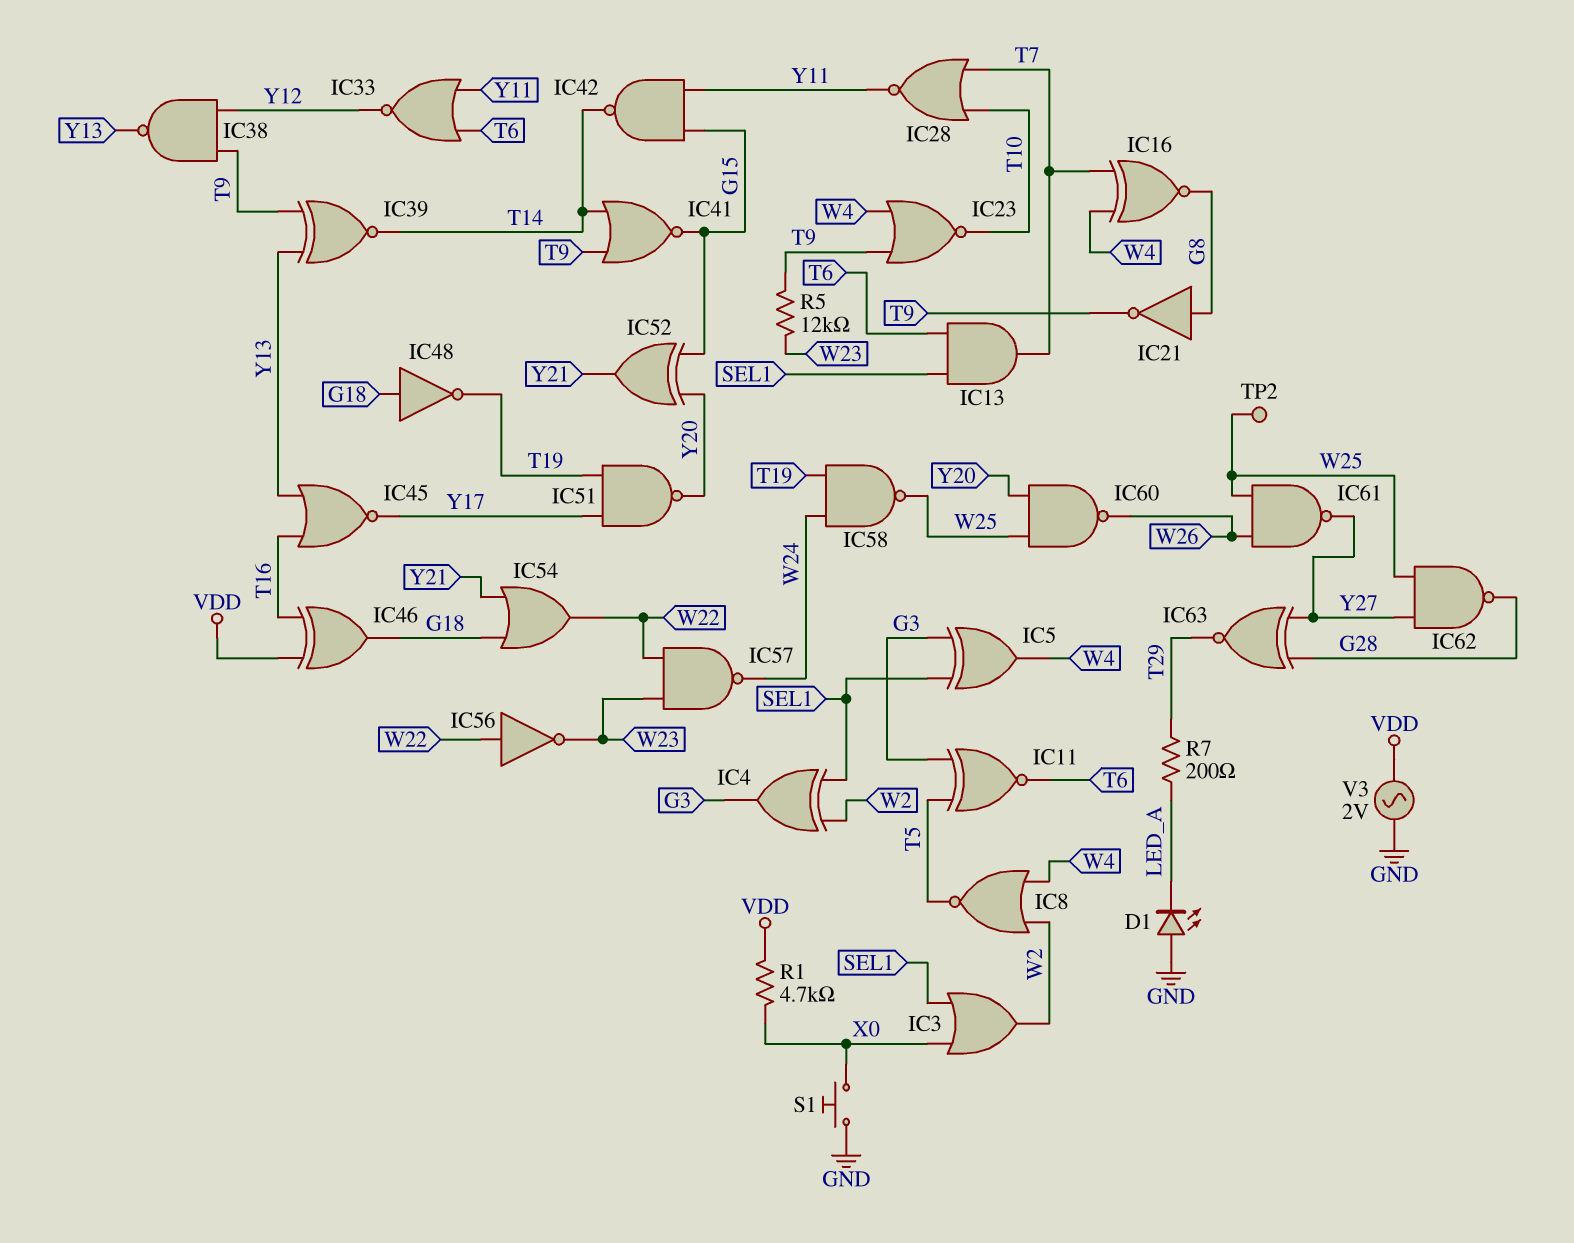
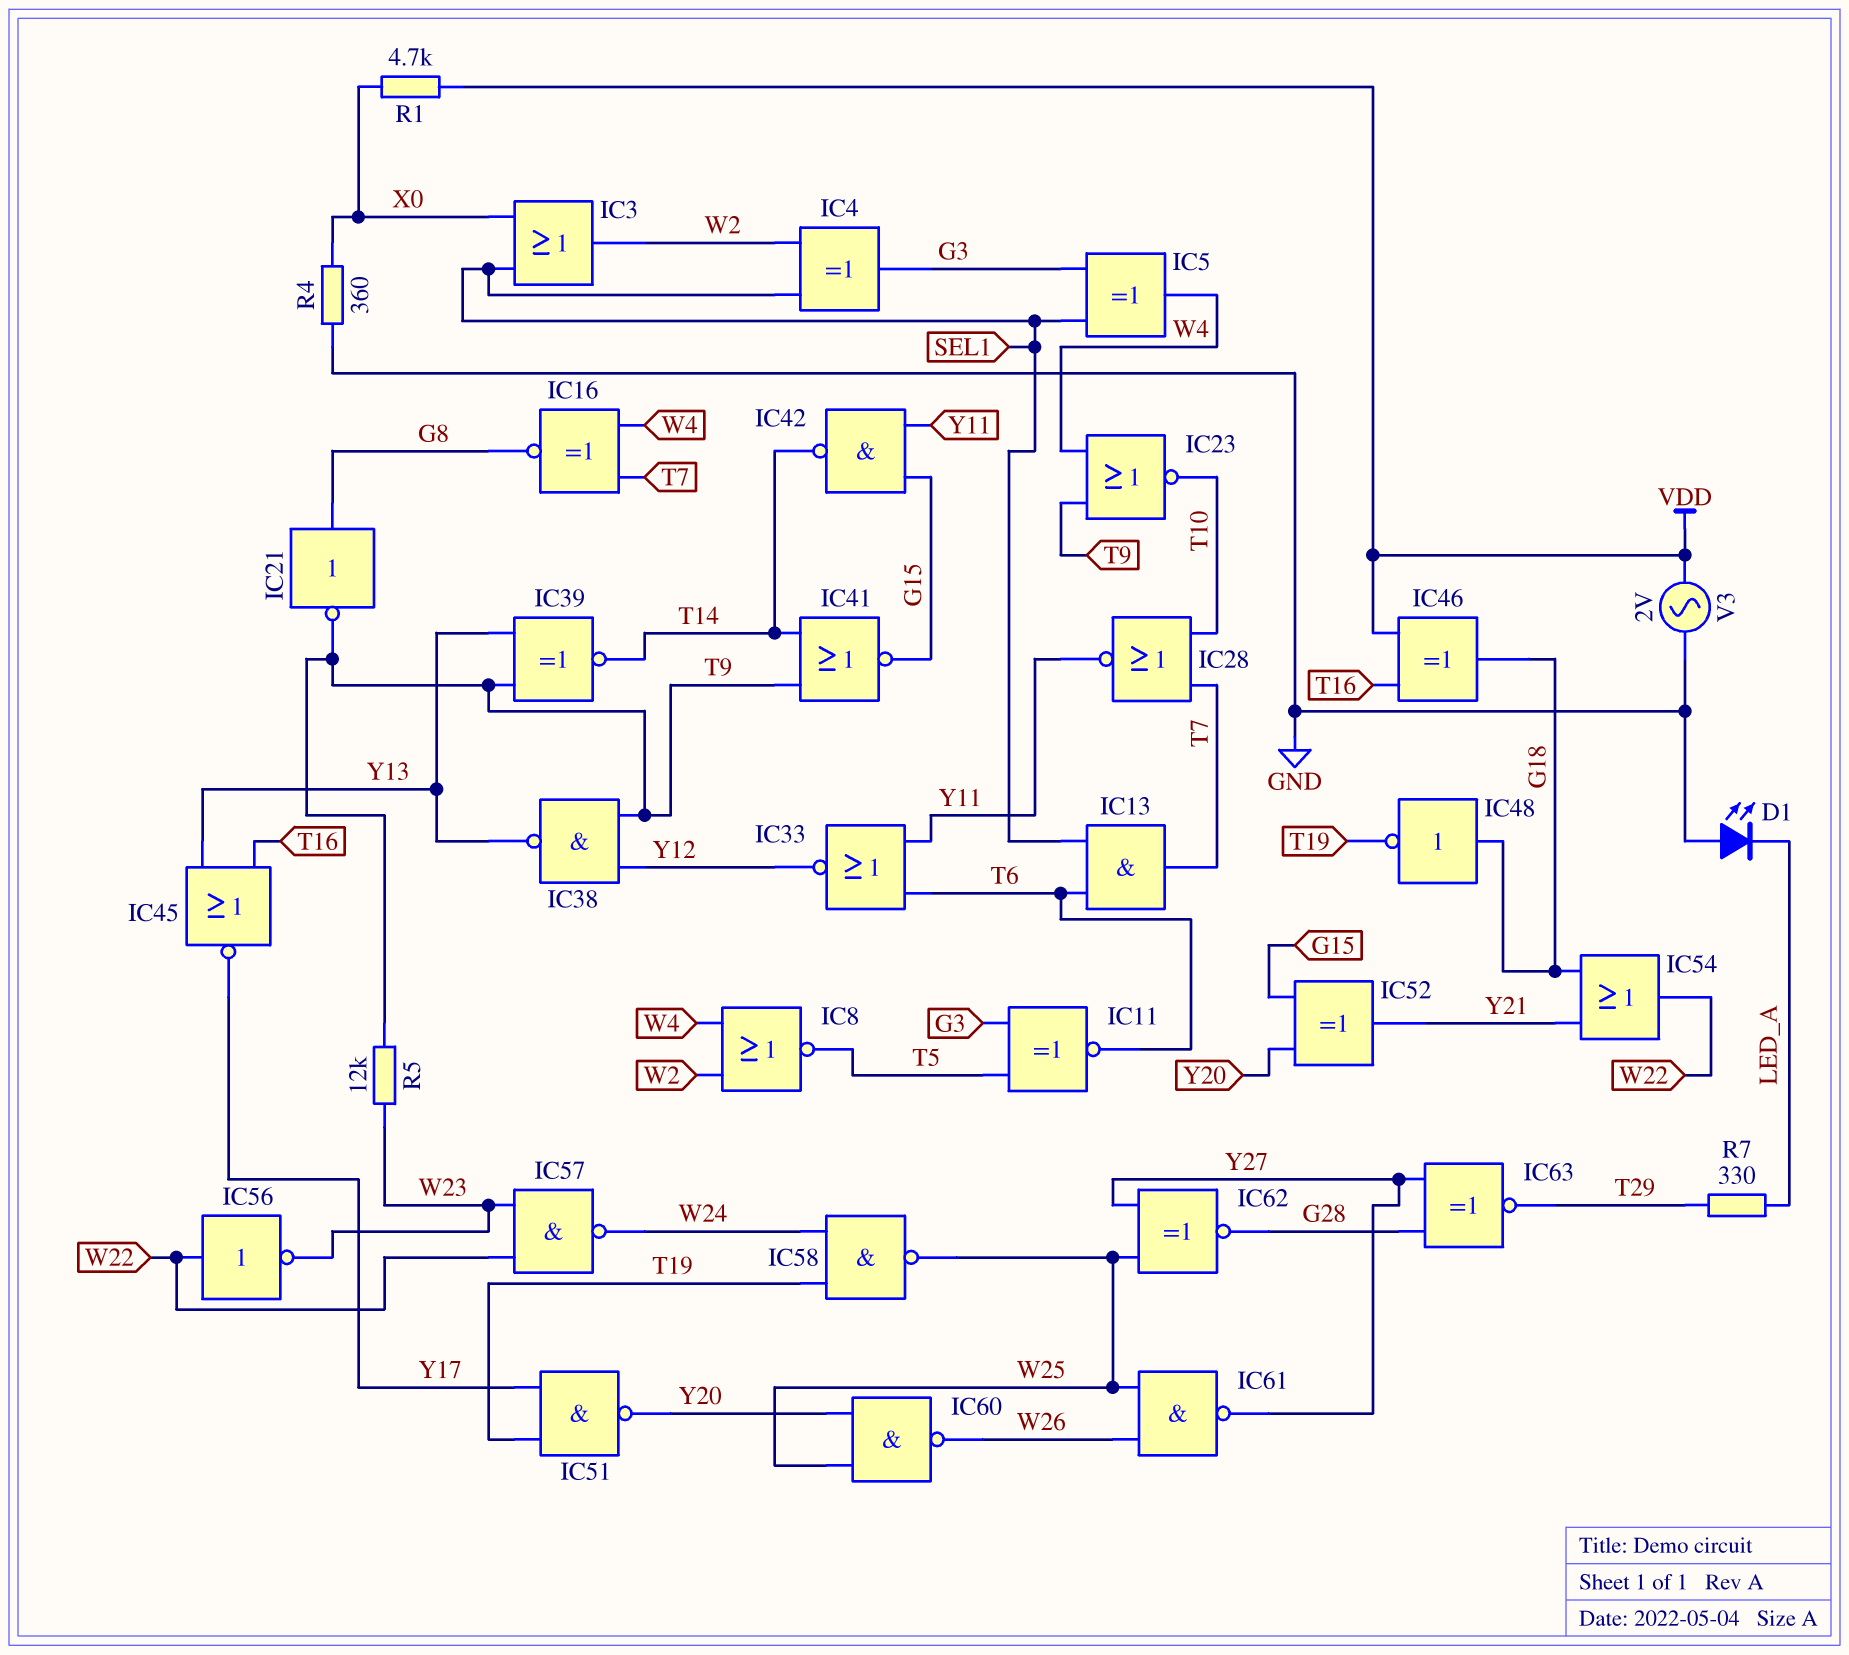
IC62: NAND (in W25, in Y27, out G28) -> XNOR (in W25, in Y27, out G28)
R4: none -> 360 (GND, X0)
R7: 200 (LED_A, T29) -> 330 (LED_A, T29)
S1: button (GND, X0) -> none
TP2: test point (W25) -> none

